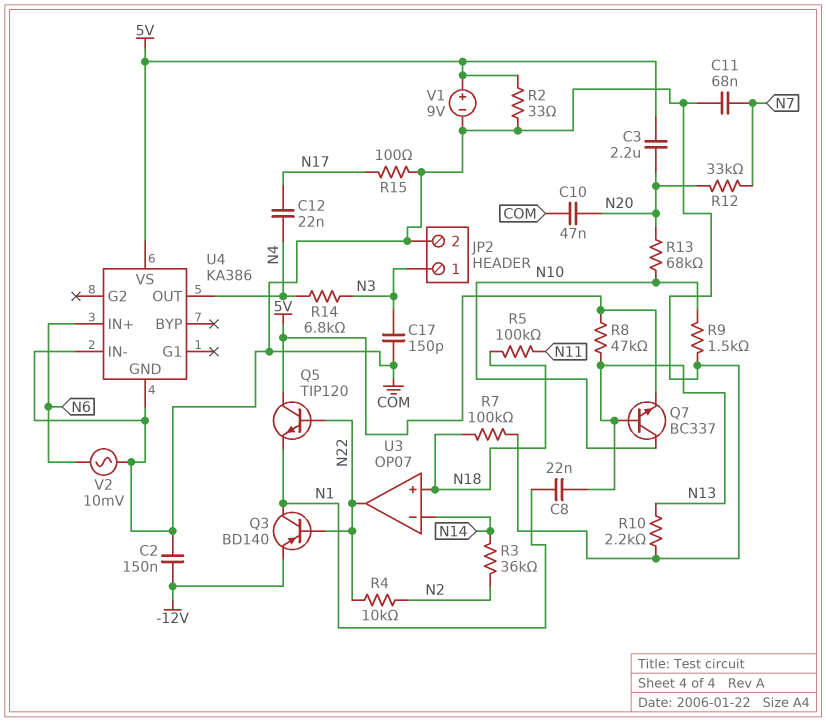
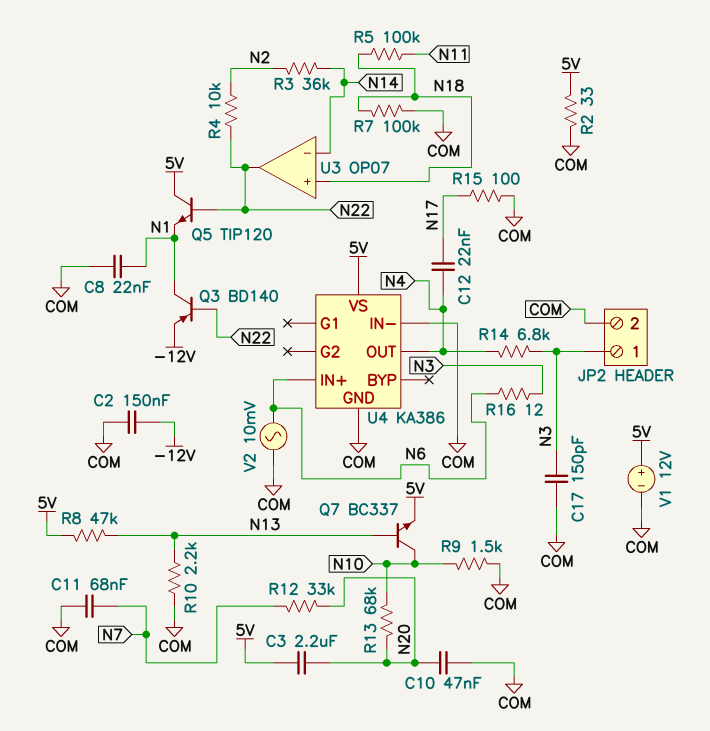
C8: 22nF (N1, N13) -> 22nF (COM, N1)
R16: none -> 12 (N3, N6)
V1: 9V (plus 5V, minus COM) -> 12V (plus 5V, minus COM)

